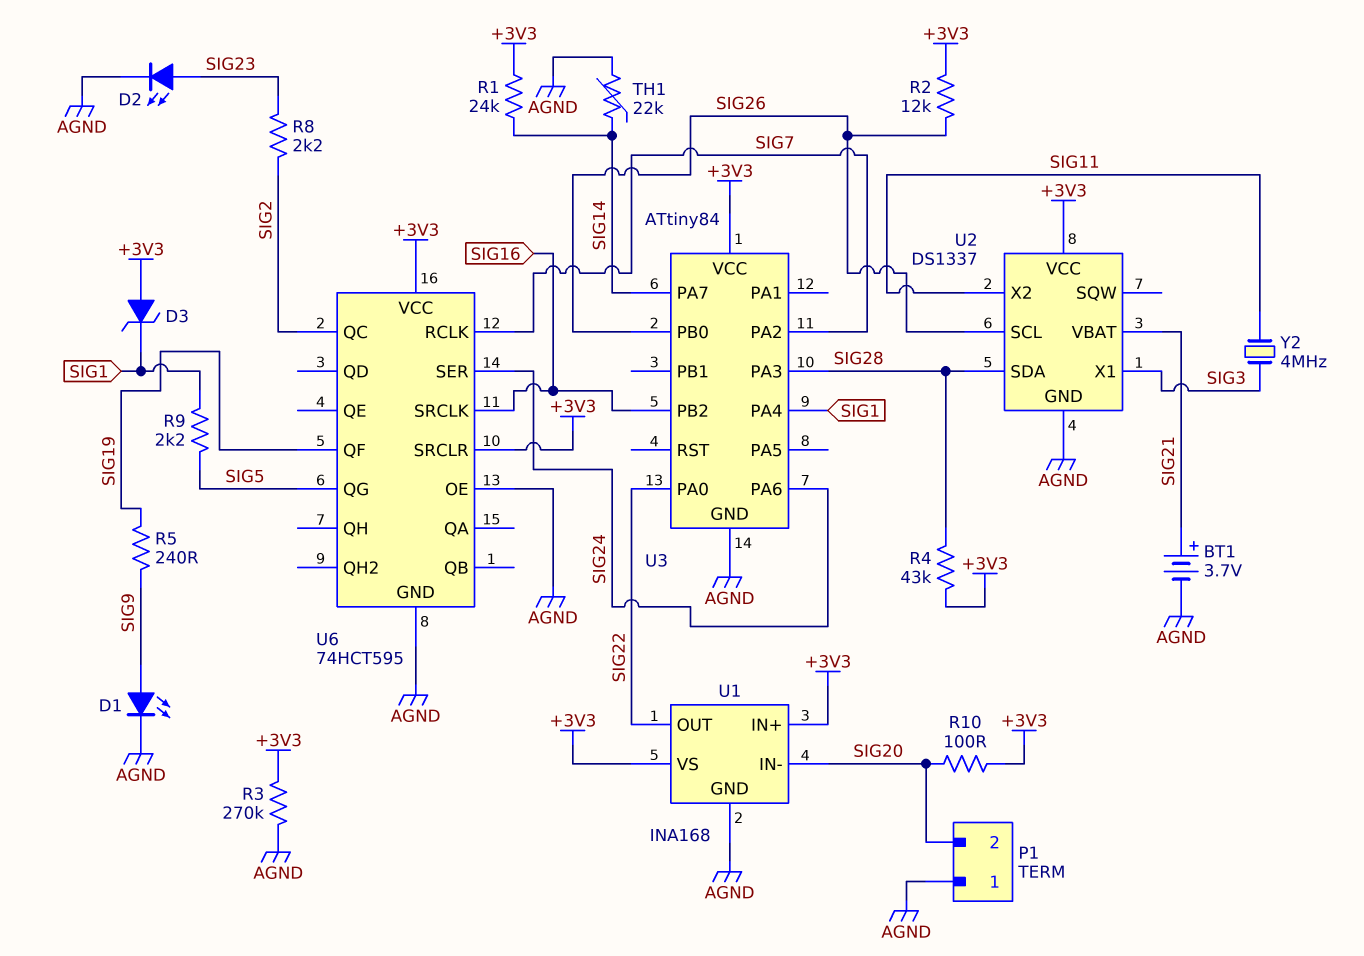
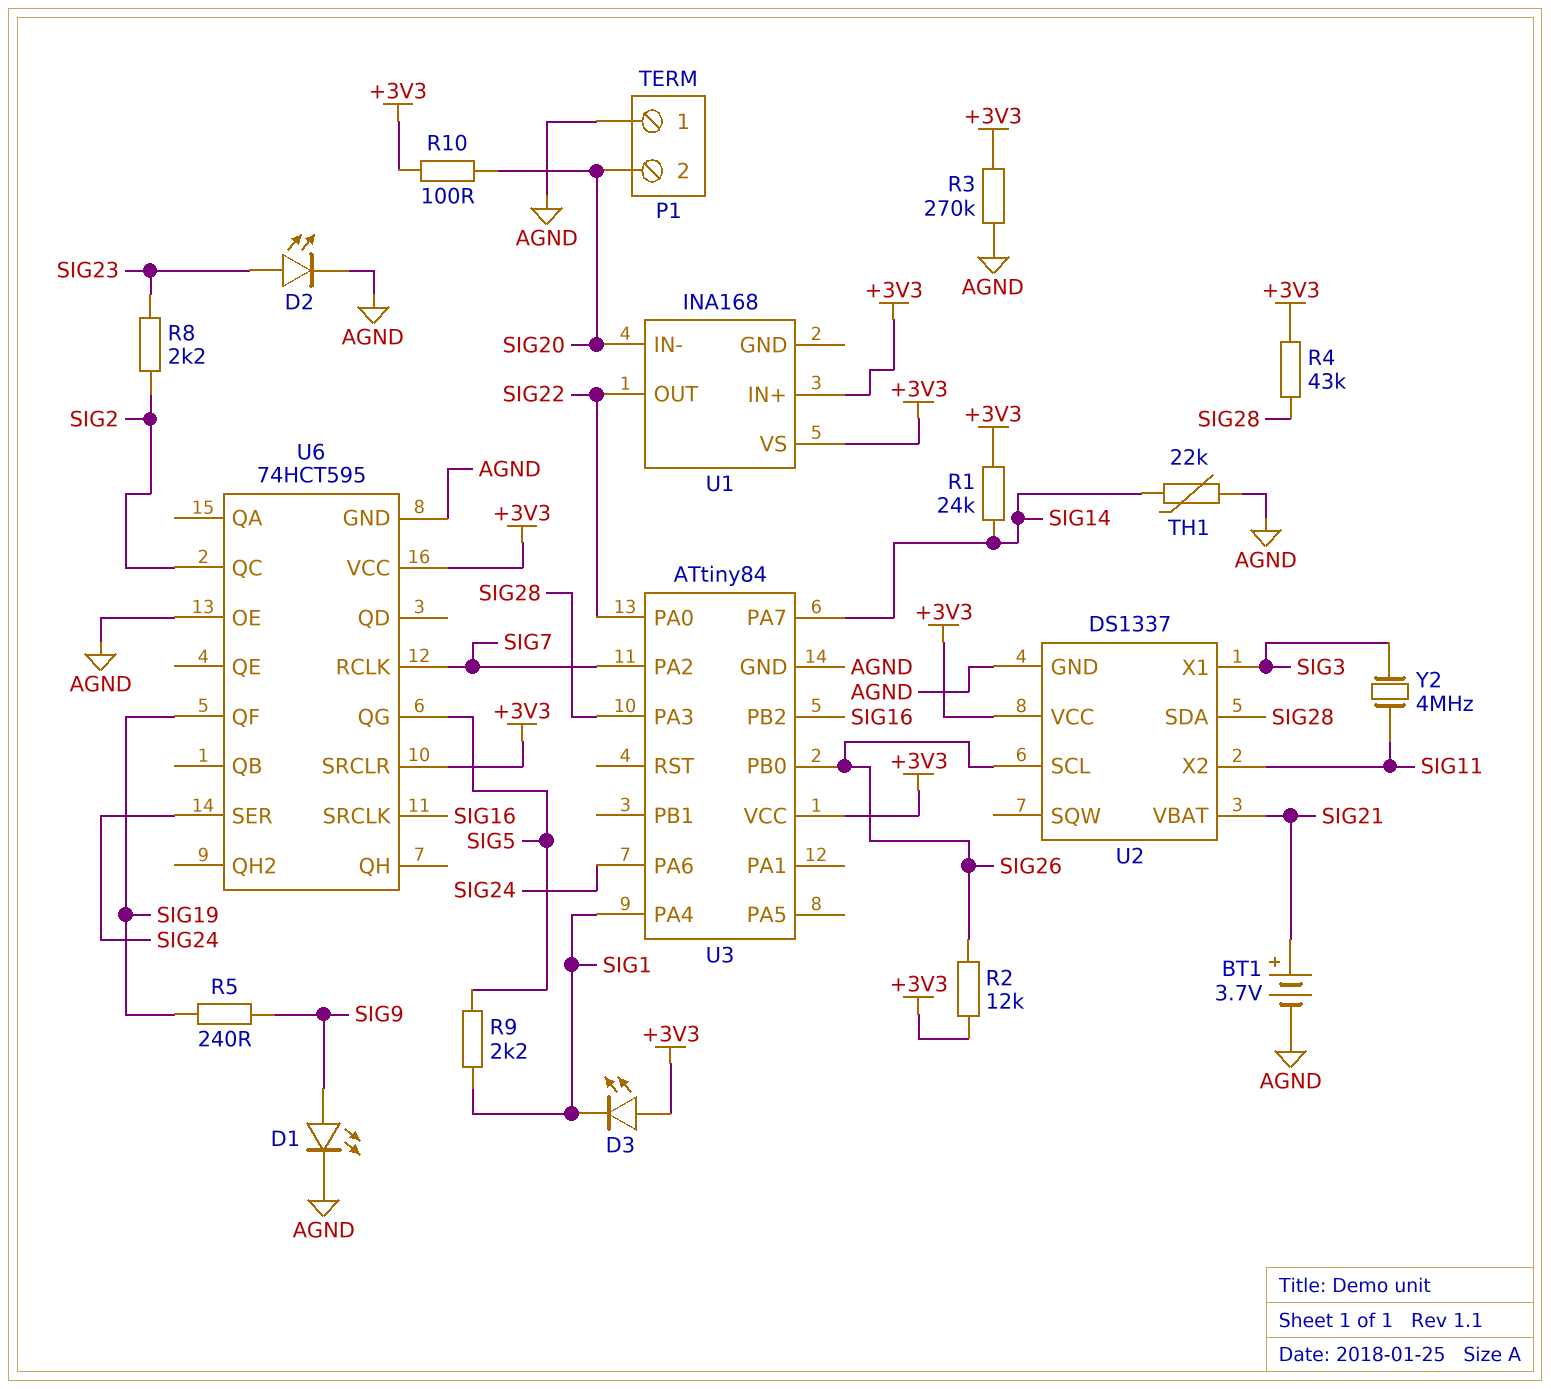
D3: zener (A +3V3, K SIG1) -> LED (A +3V3, K SIG1)
U1 pin GND: AGND -> none

